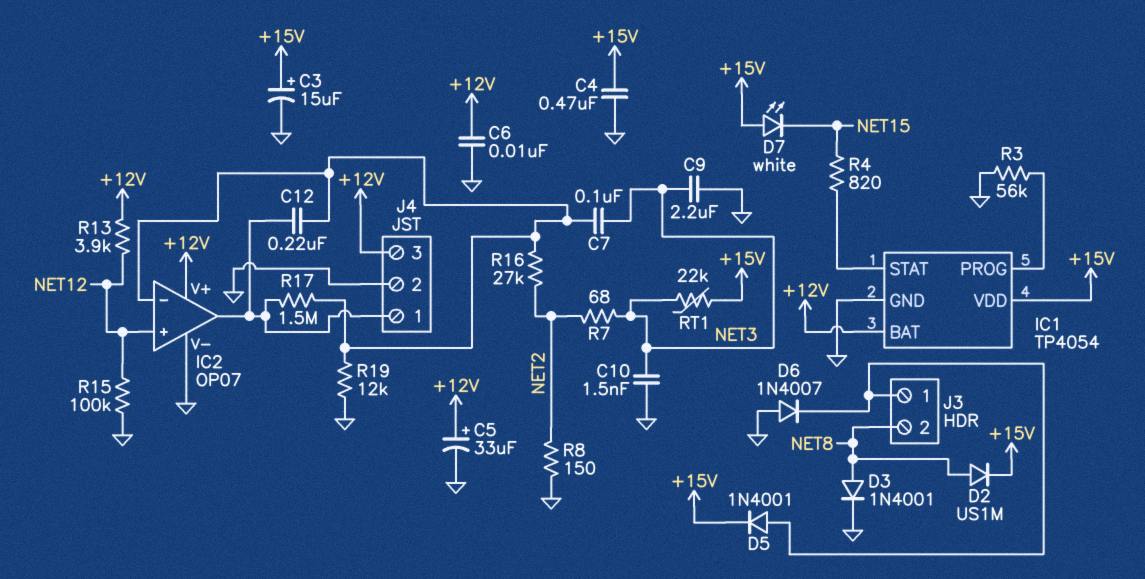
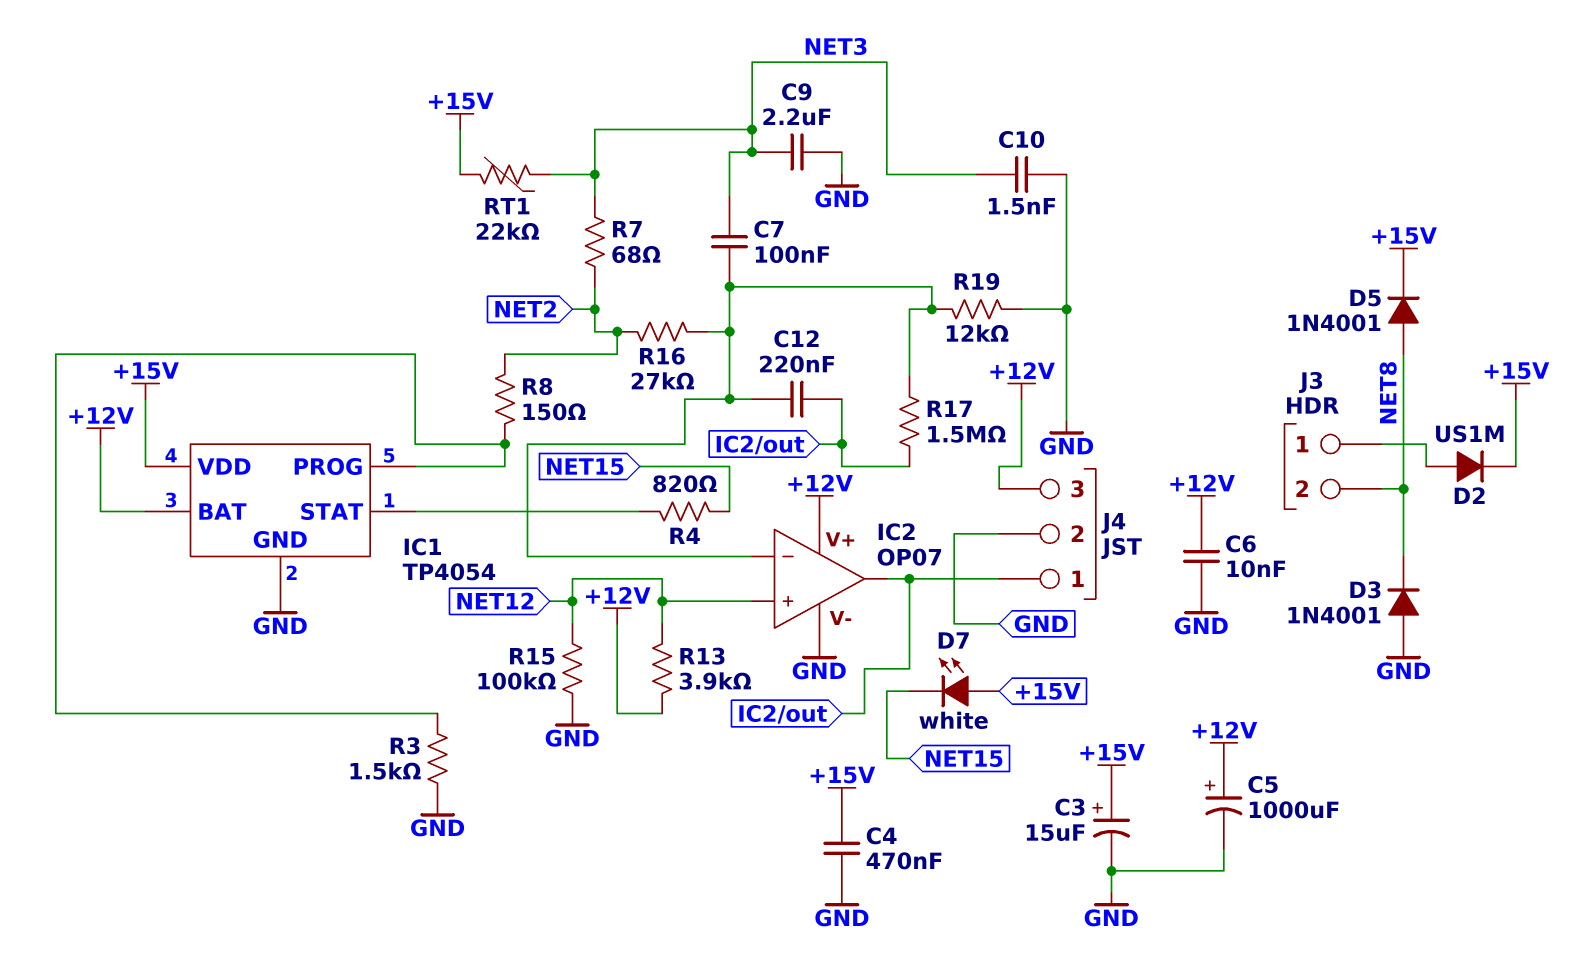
C5: 33uF (plus +12V, minus GND) -> 1000uF (plus +12V, minus GND)
D2: diode US1M (A NET8, K +15V) -> diode US1M (A J3/1, K +15V)
D3: diode 1N4001 (A NET8, K GND) -> diode 1N4001 (A GND, K NET8)
D5: diode 1N4001 (A J3/1, K +15V) -> diode 1N4001 (A NET8, K +15V)
D6: diode 1N4007 (A GND, K J3/1) -> none
R3: 56k (GND, IC1/PROG) -> 1.5k (GND, IC1/PROG)
R8: 150 (GND, NET2) -> 150 (IC1/PROG, NET2)

